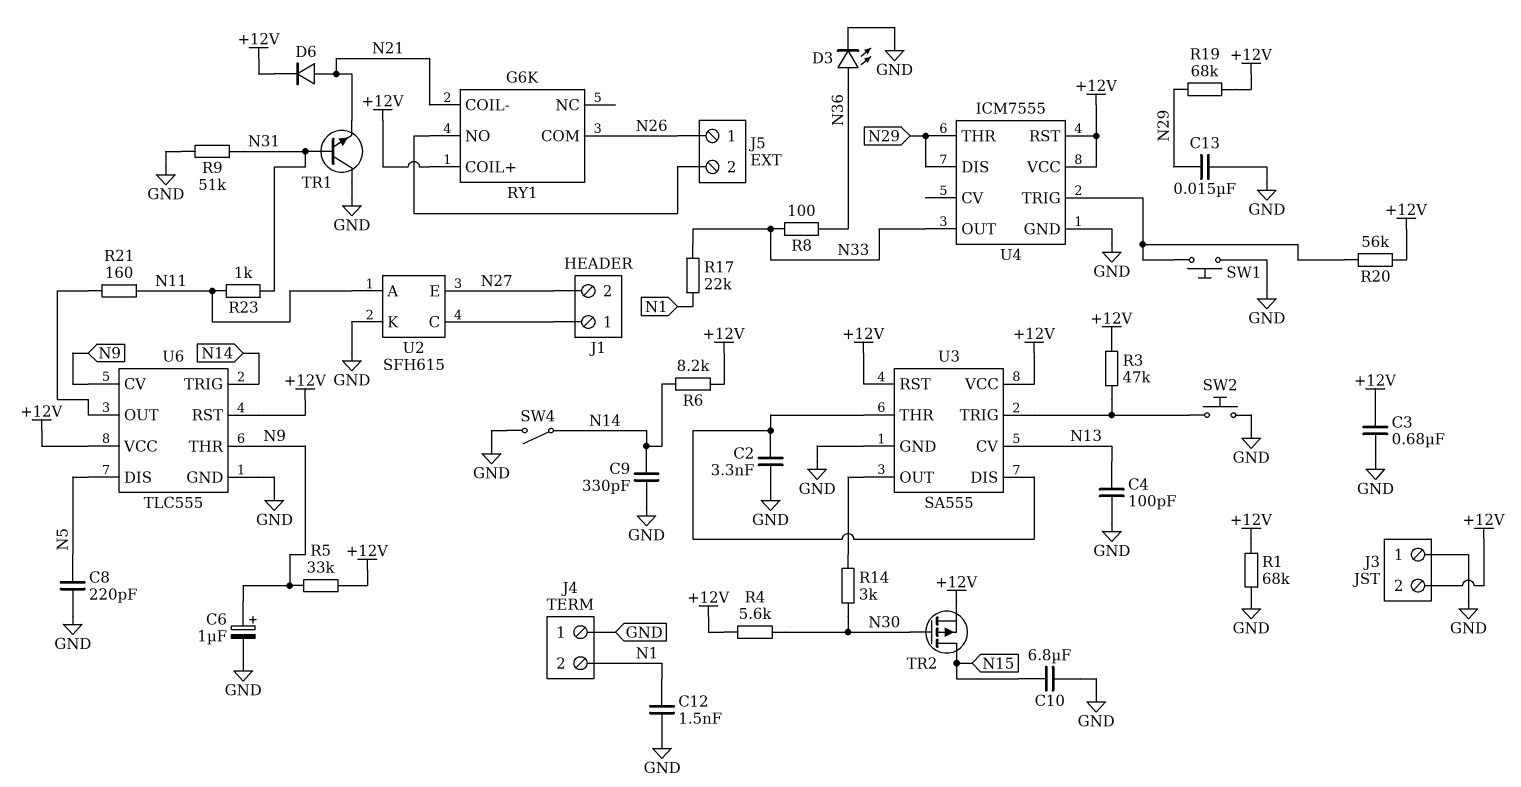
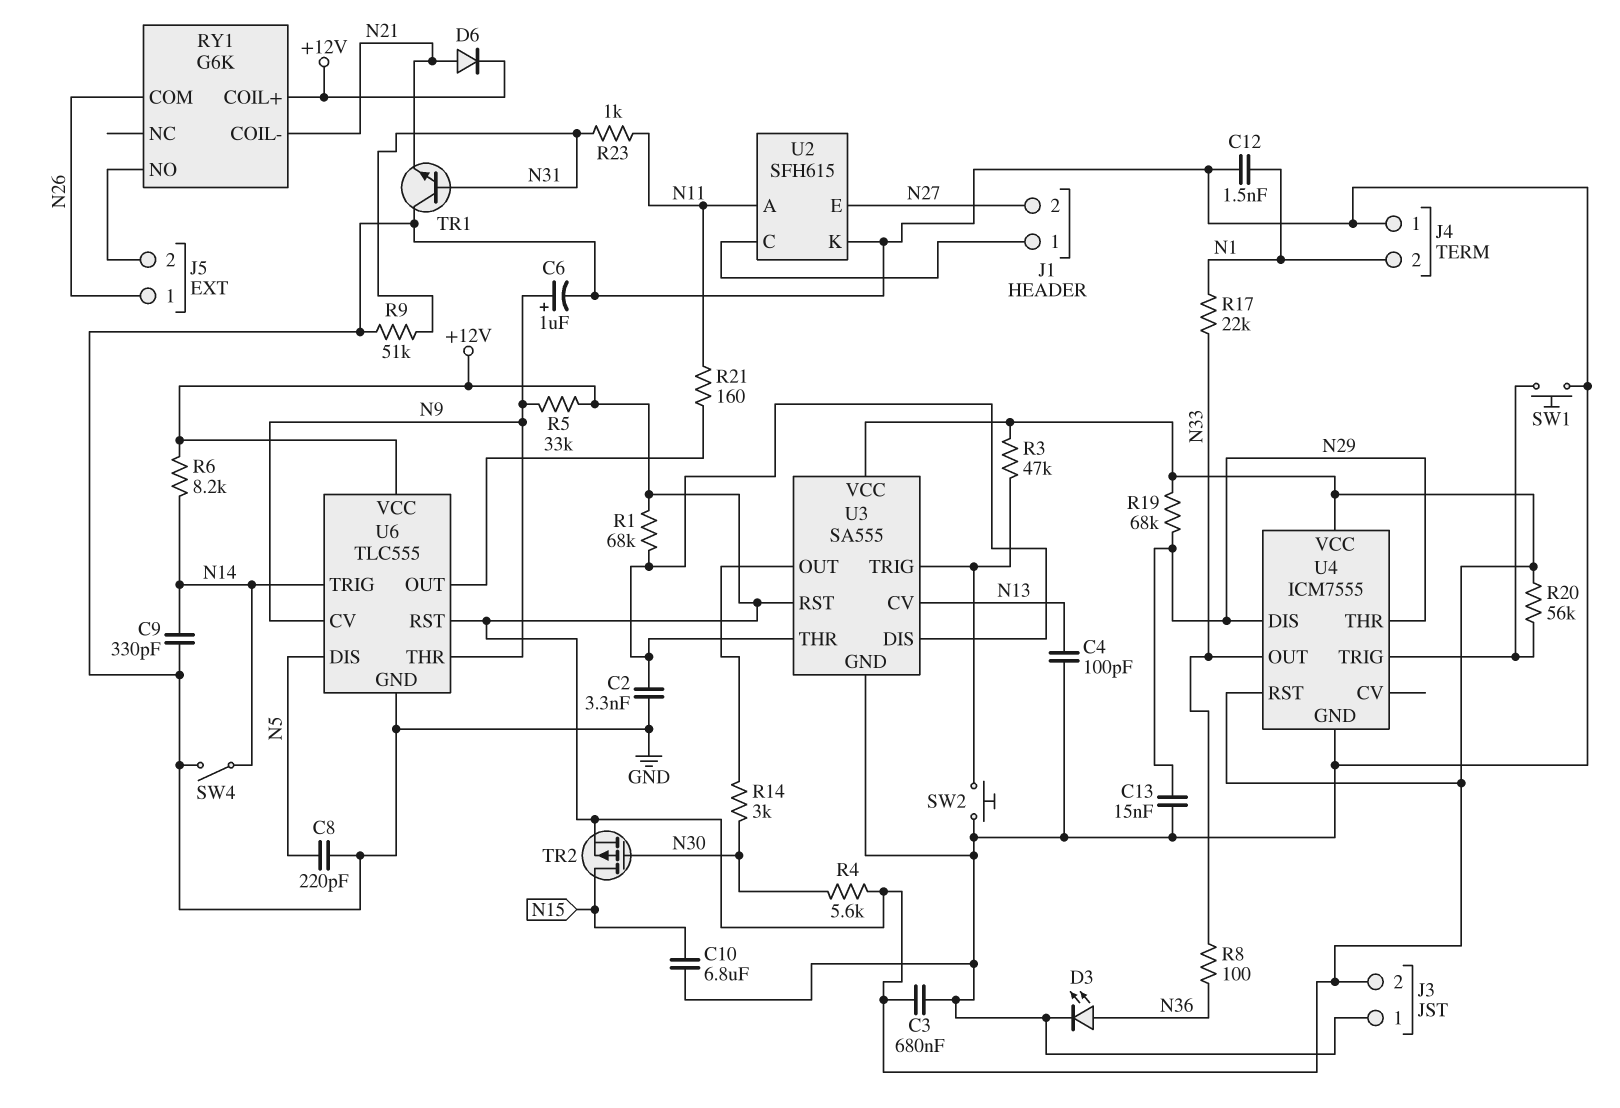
R1: 68k (+12V, GND) -> 68k (+12V, U3/DIS)

